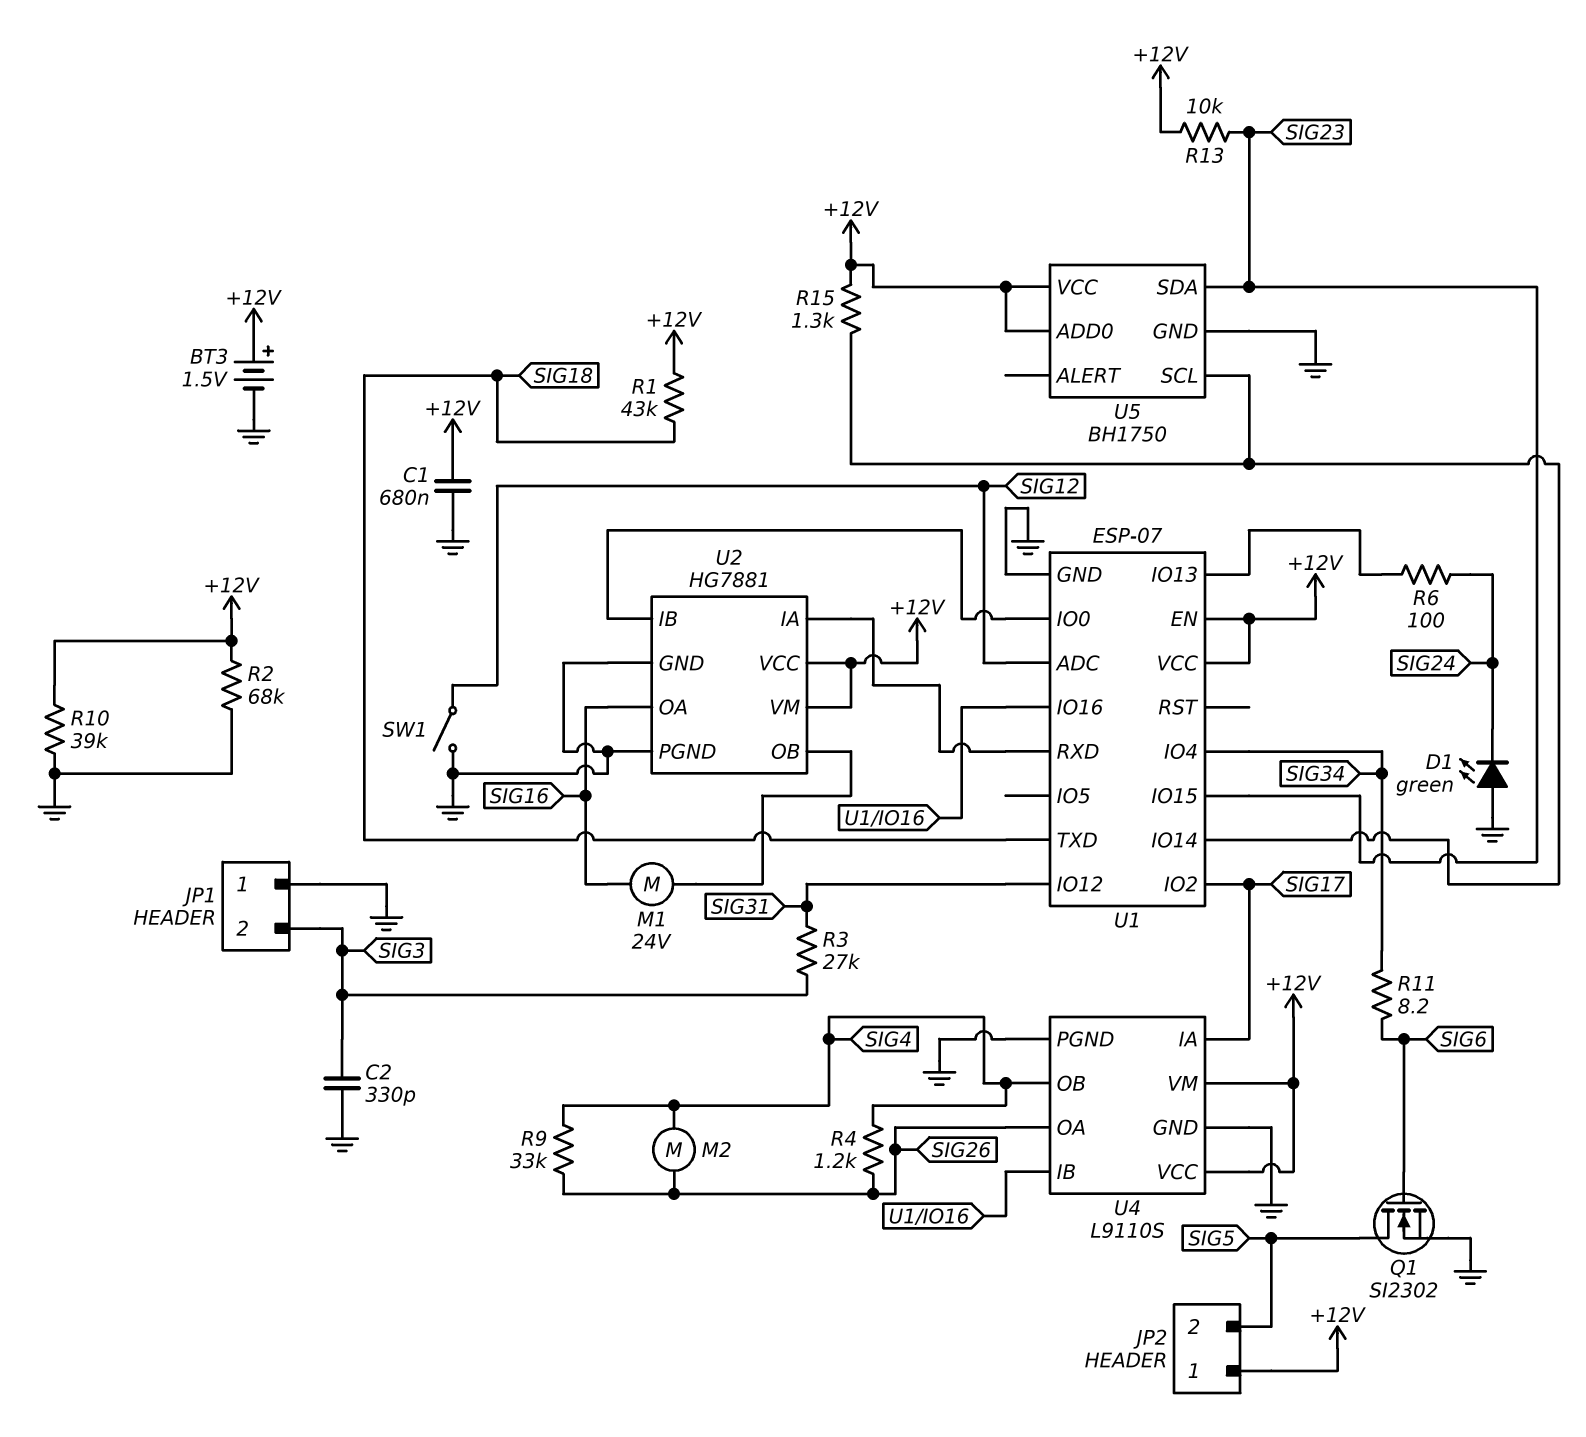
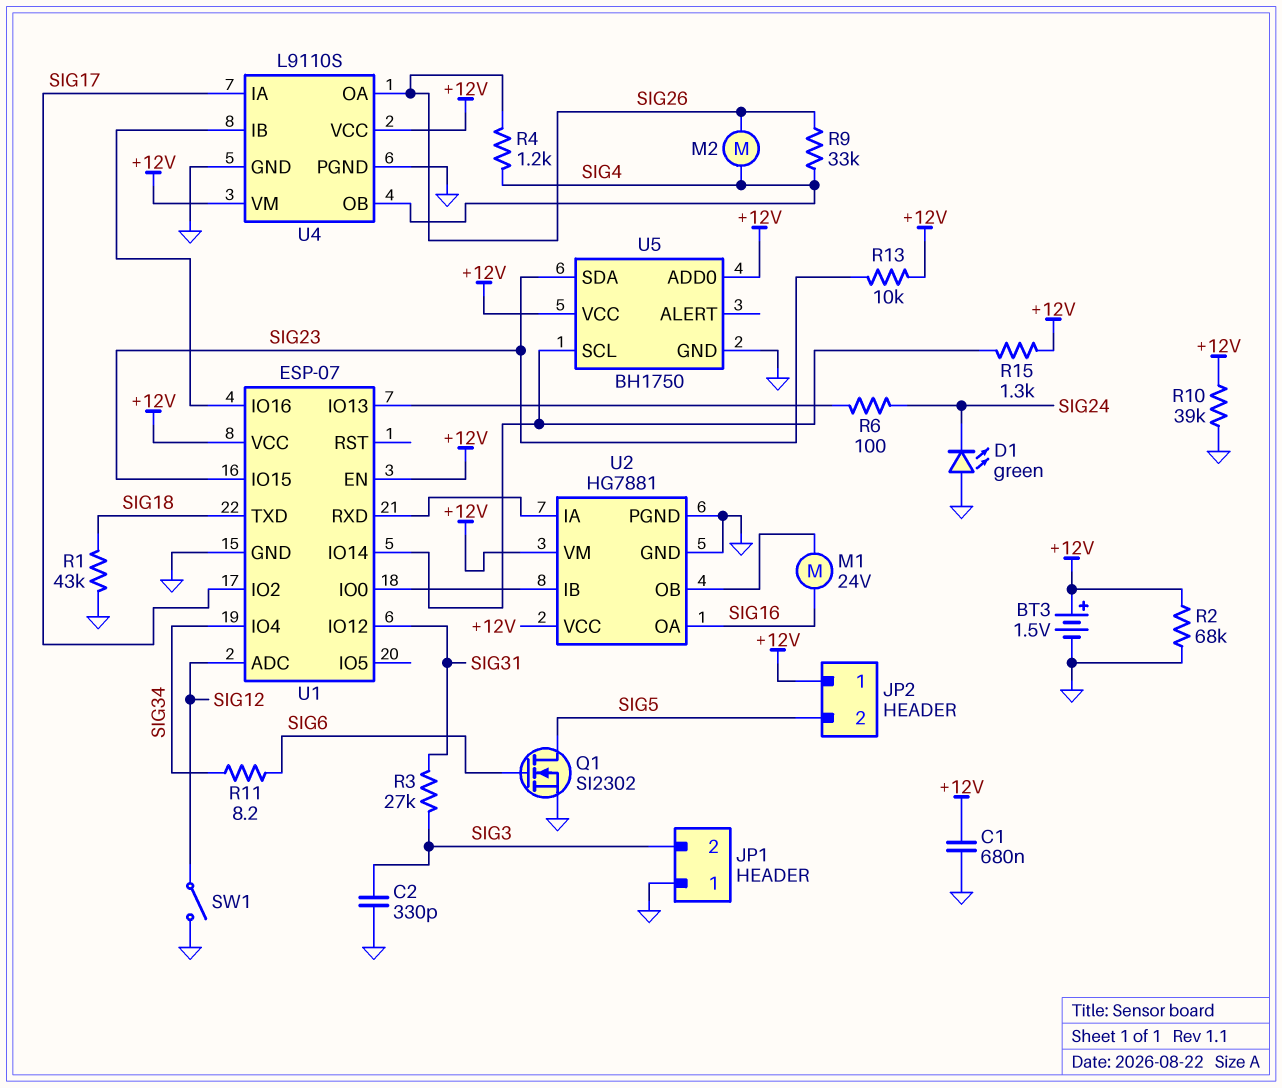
R1: 43k (+12V, SIG18) -> 43k (GND, SIG18)

